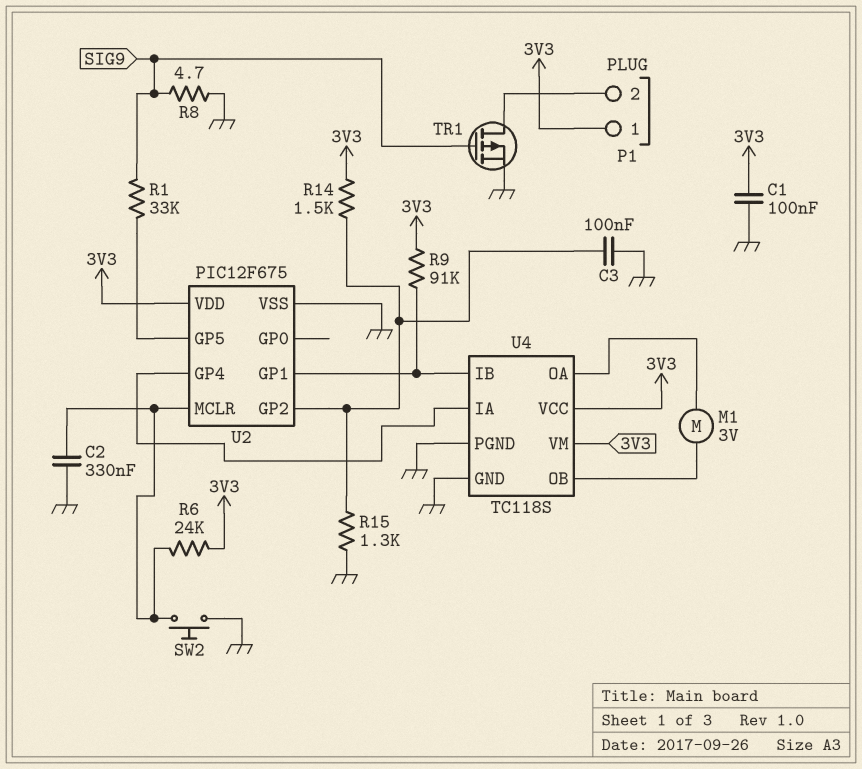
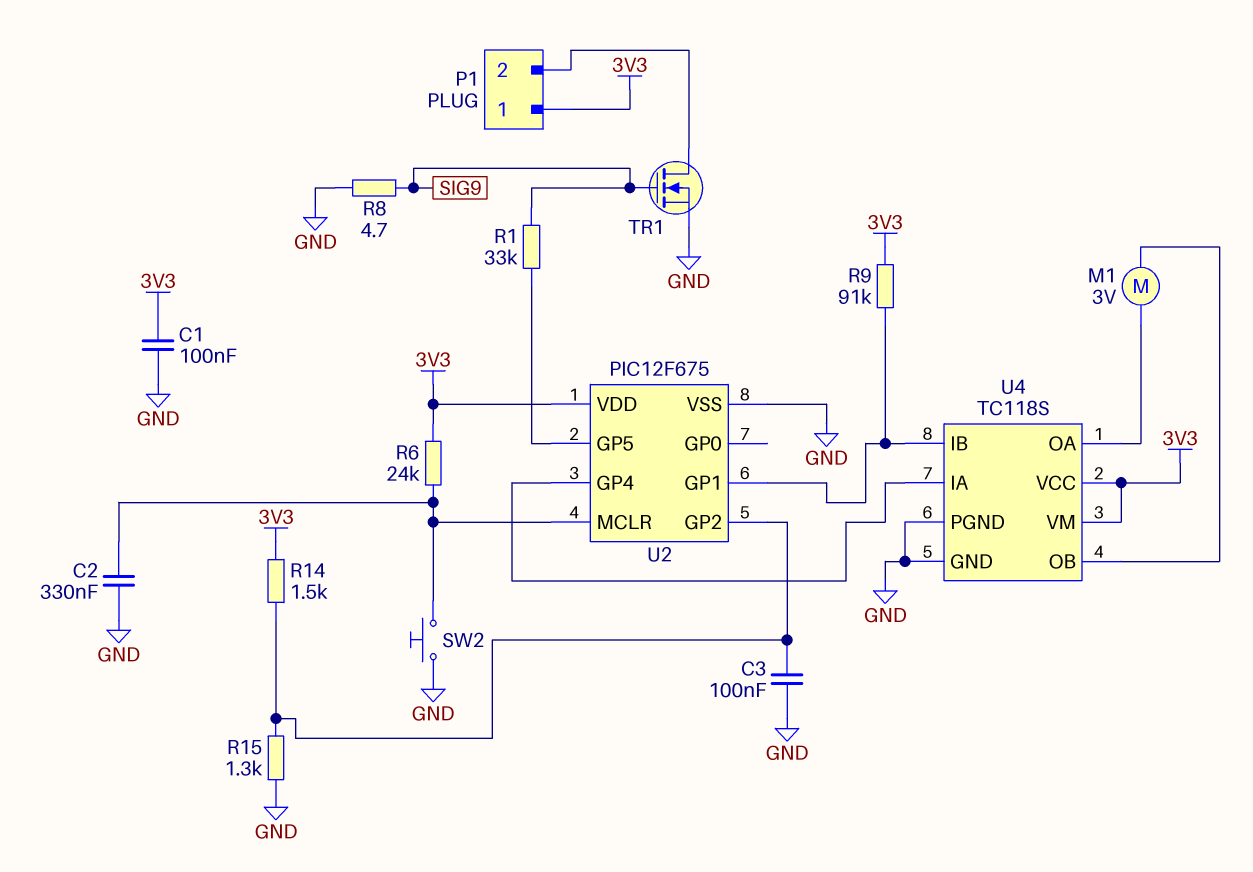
TR1: PMOS (G SIG9, D P1/2, S GND) -> NMOS (G SIG9, D P1/2, S GND)

